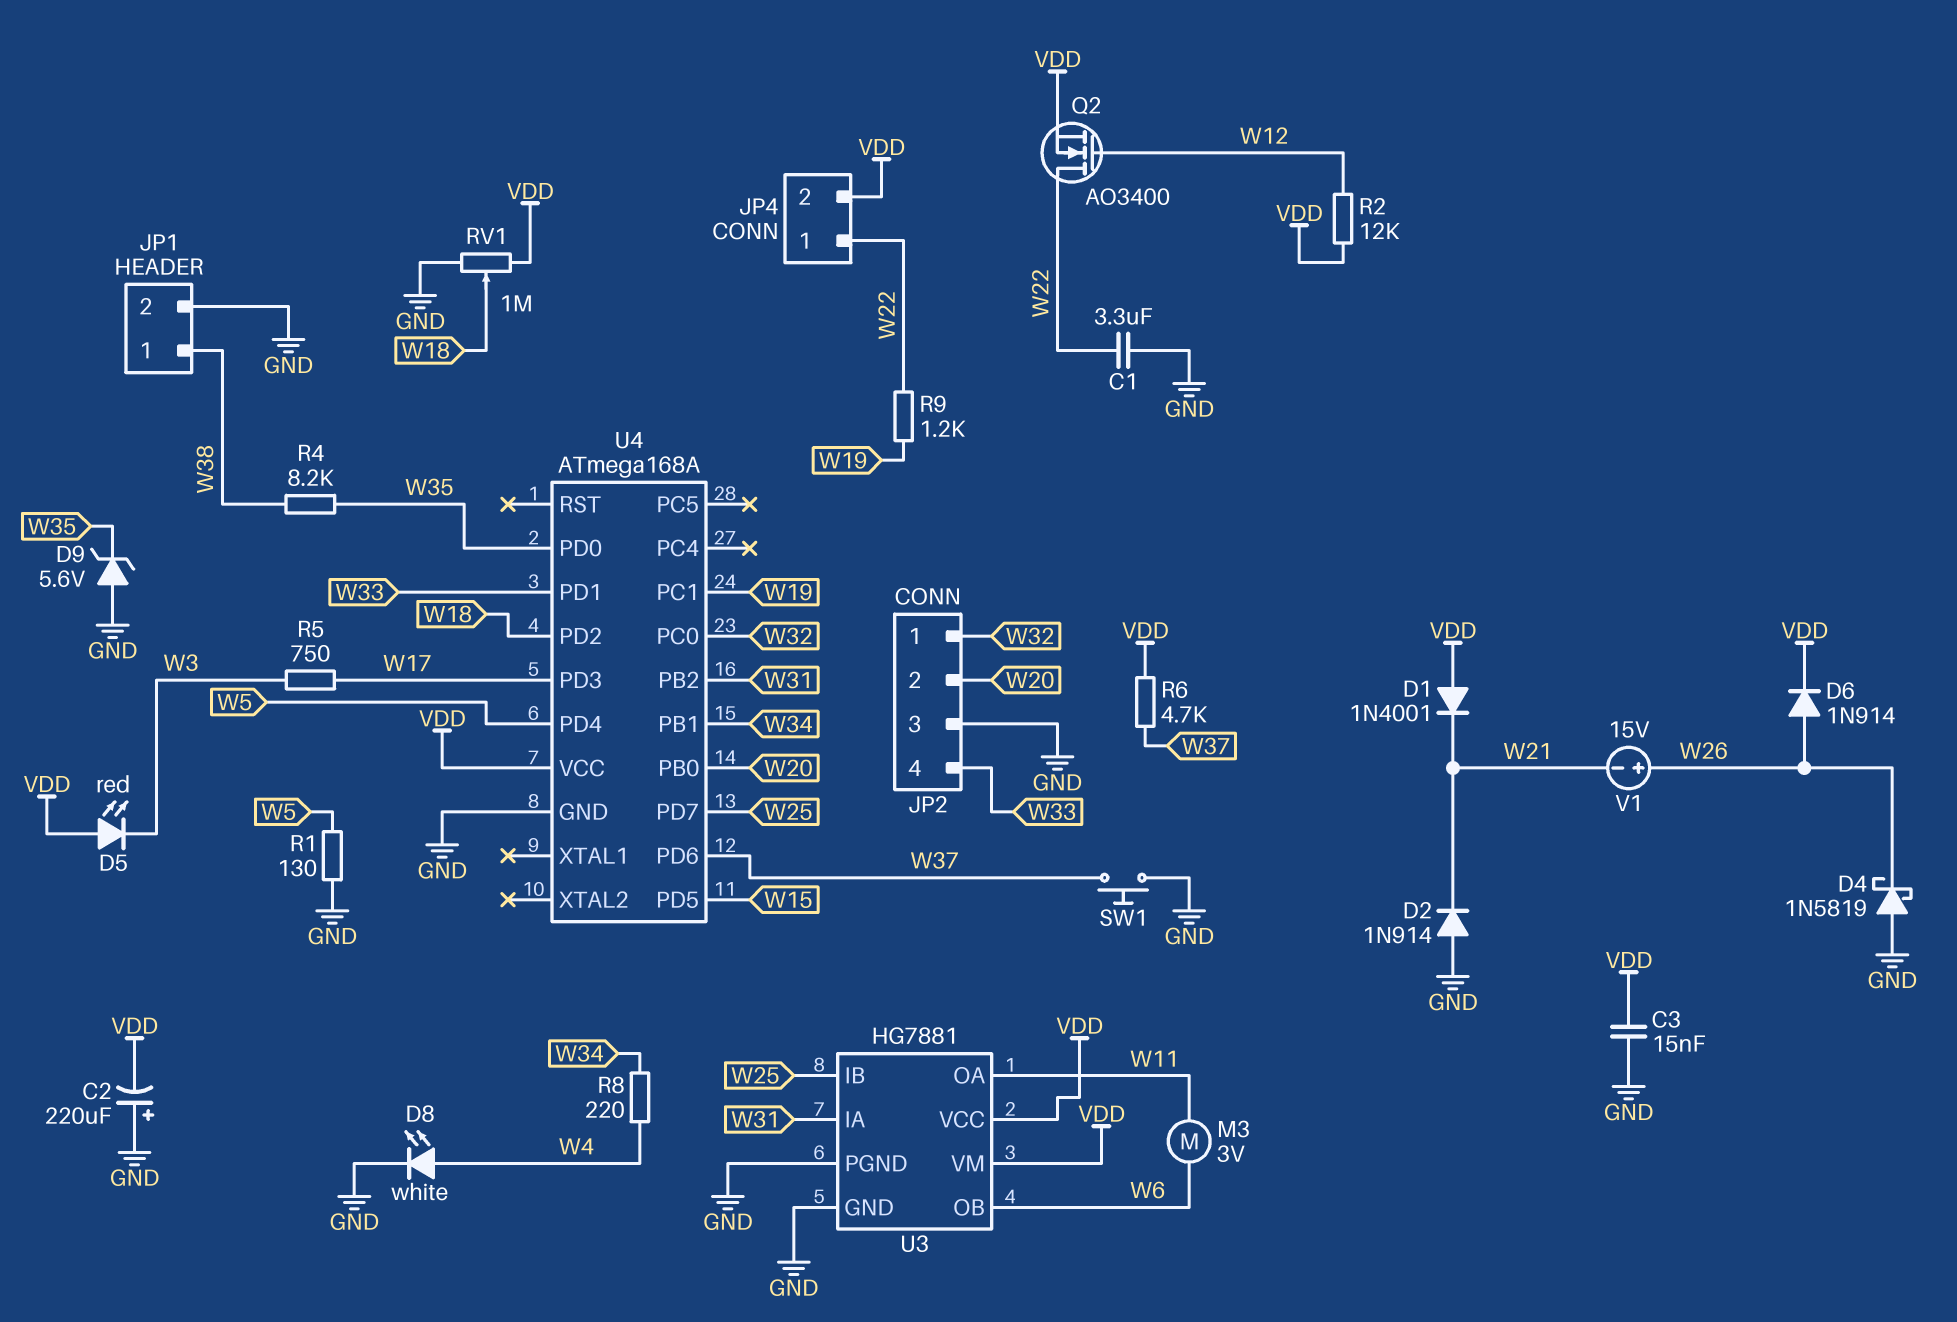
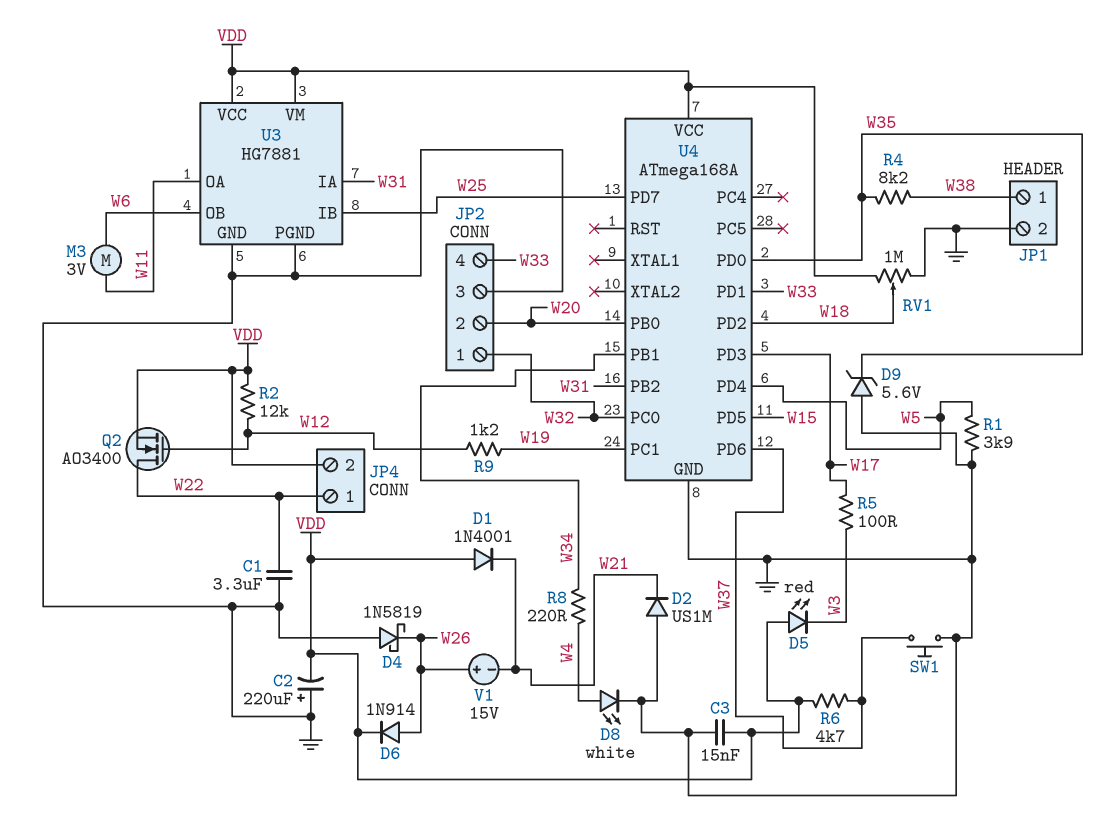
D2: diode 1N914 (A GND, K W21) -> diode US1M (A GND, K W21)
R1: 130 (GND, W5) -> 3.9k (GND, W5)
R5: 750 (W3, W17) -> 100 (W3, W17)
R9: 1.2k (W19, W22) -> 1.2k (W12, W19)

